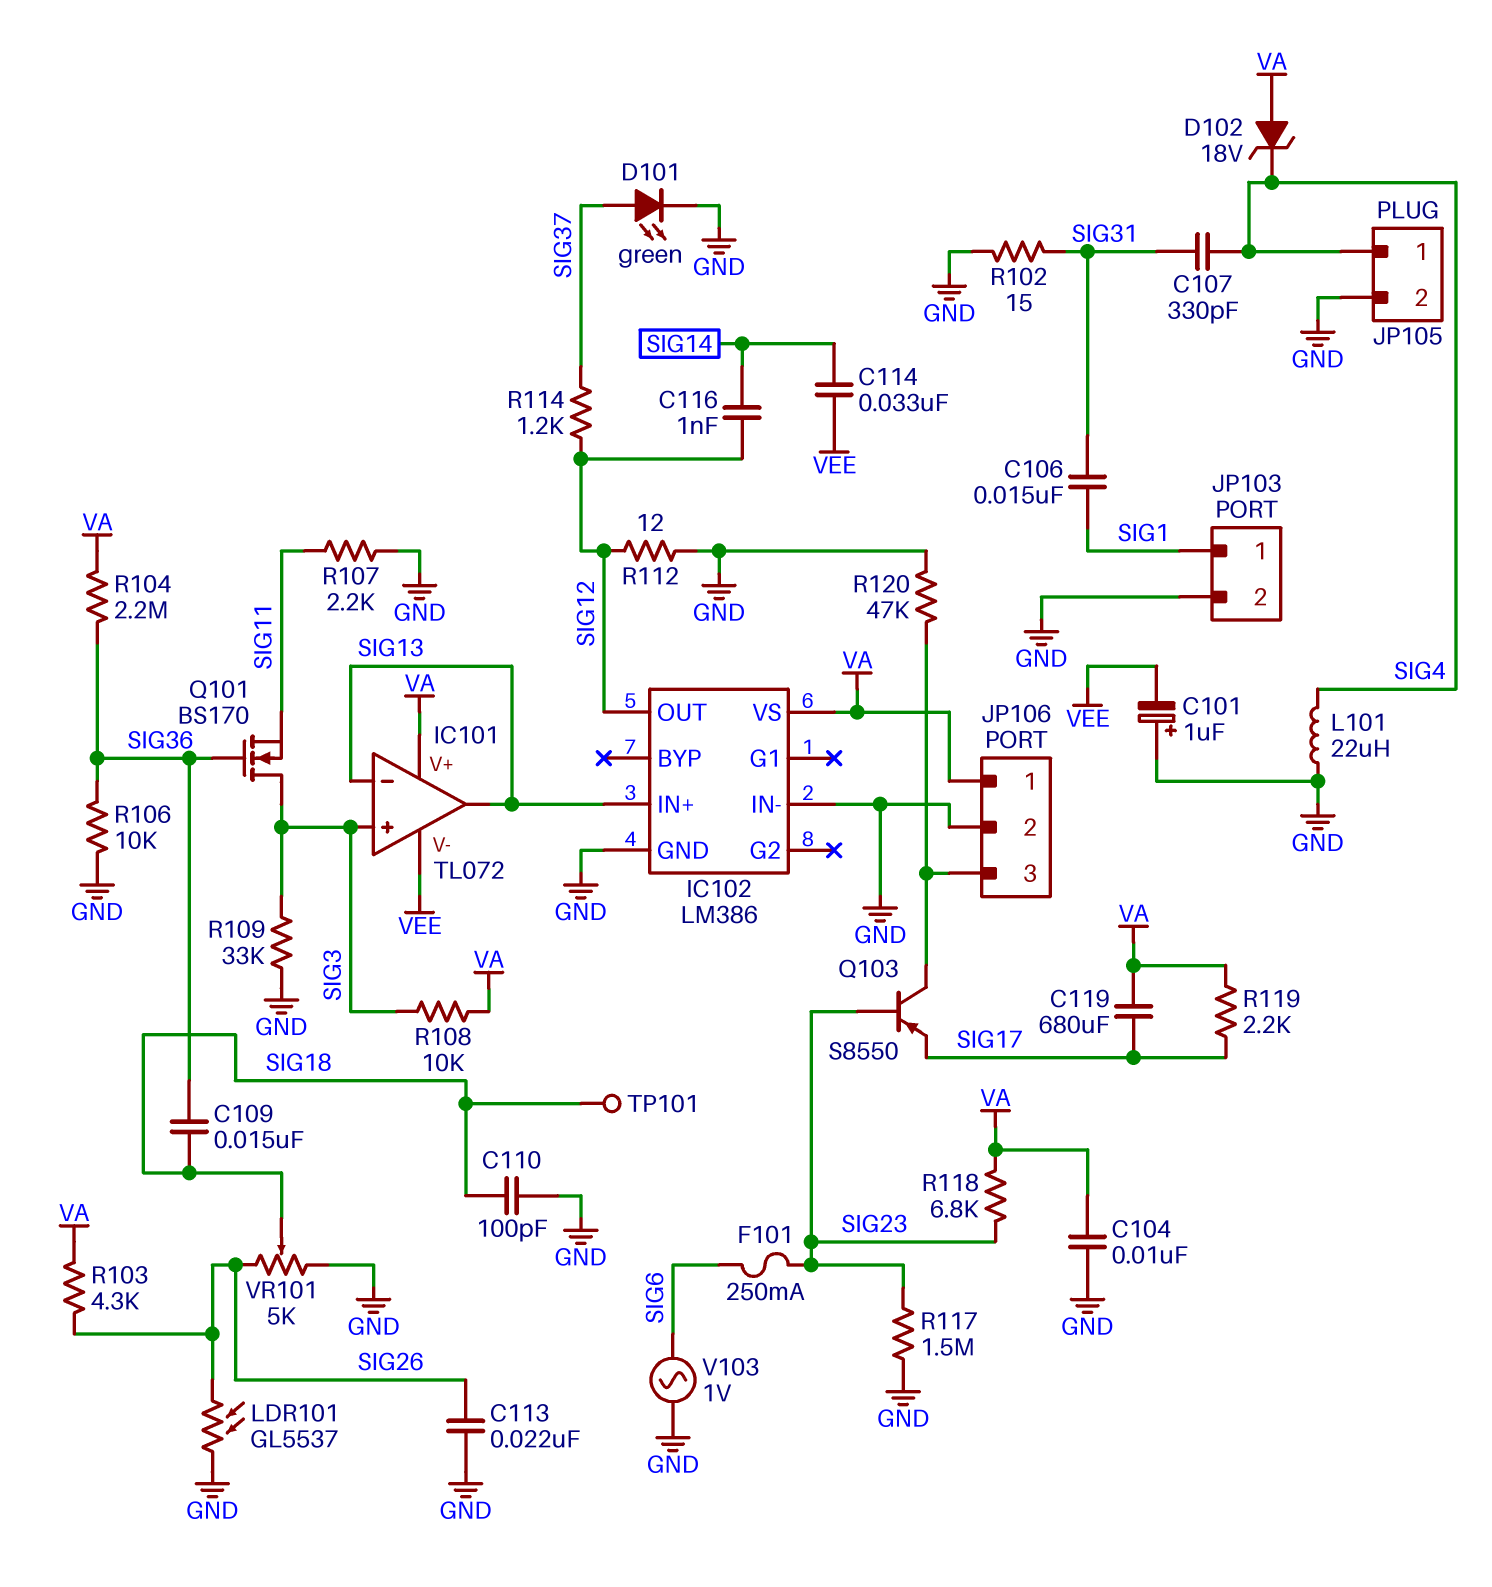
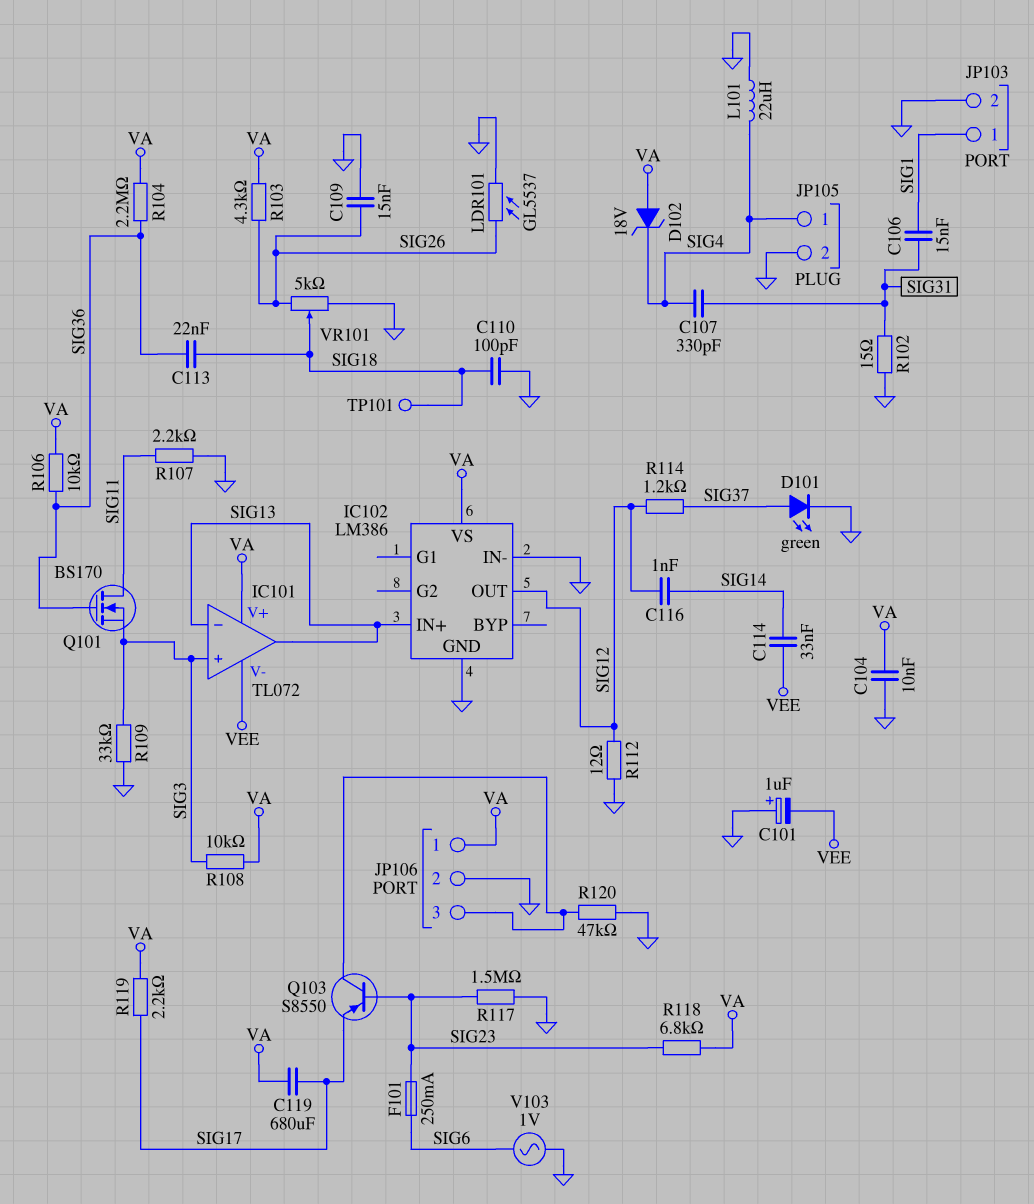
C109: 15nF (SIG18, SIG36) -> 15nF (GND, SIG26)
C113: 22nF (GND, SIG26) -> 22nF (SIG18, SIG36)
Q101: NMOS BS170 (G SIG36, D SIG3, S SIG11) -> NMOS BS170 (G SIG36, D SIG11, S SIG3)
R106: 10k (GND, SIG36) -> 10k (SIG36, VA)

